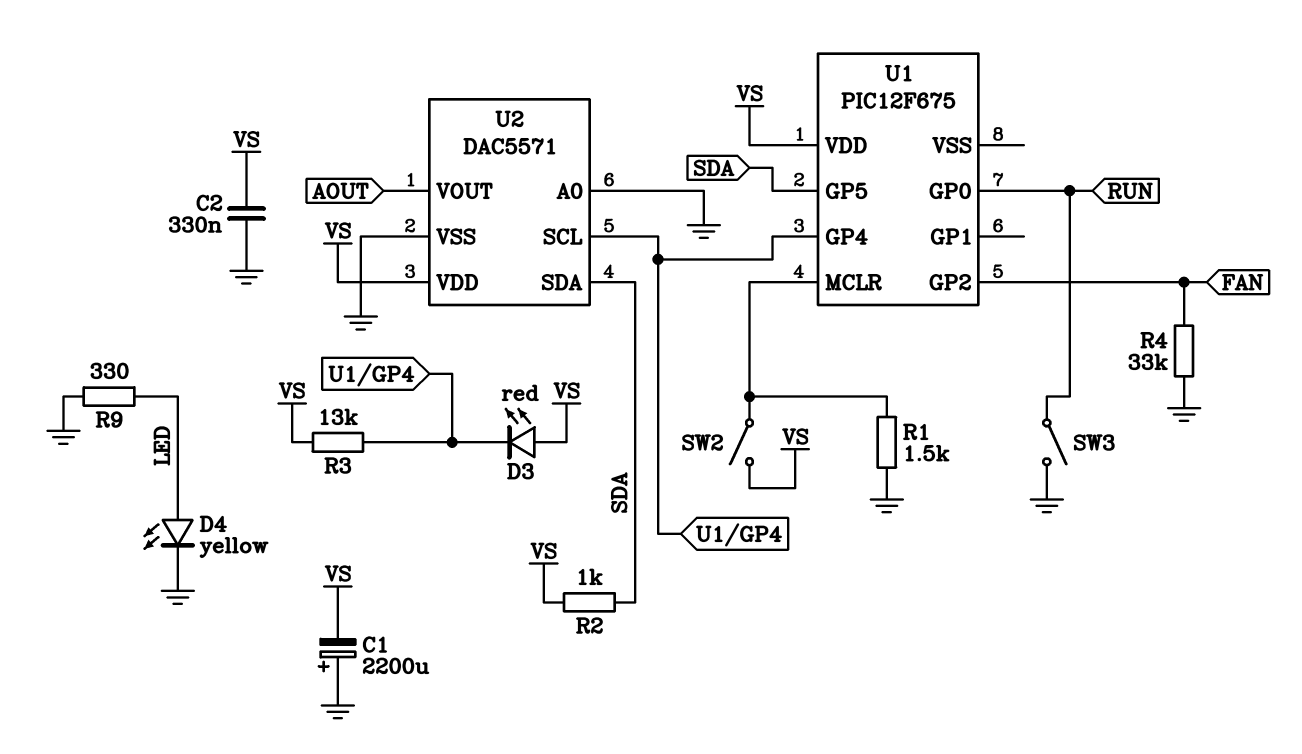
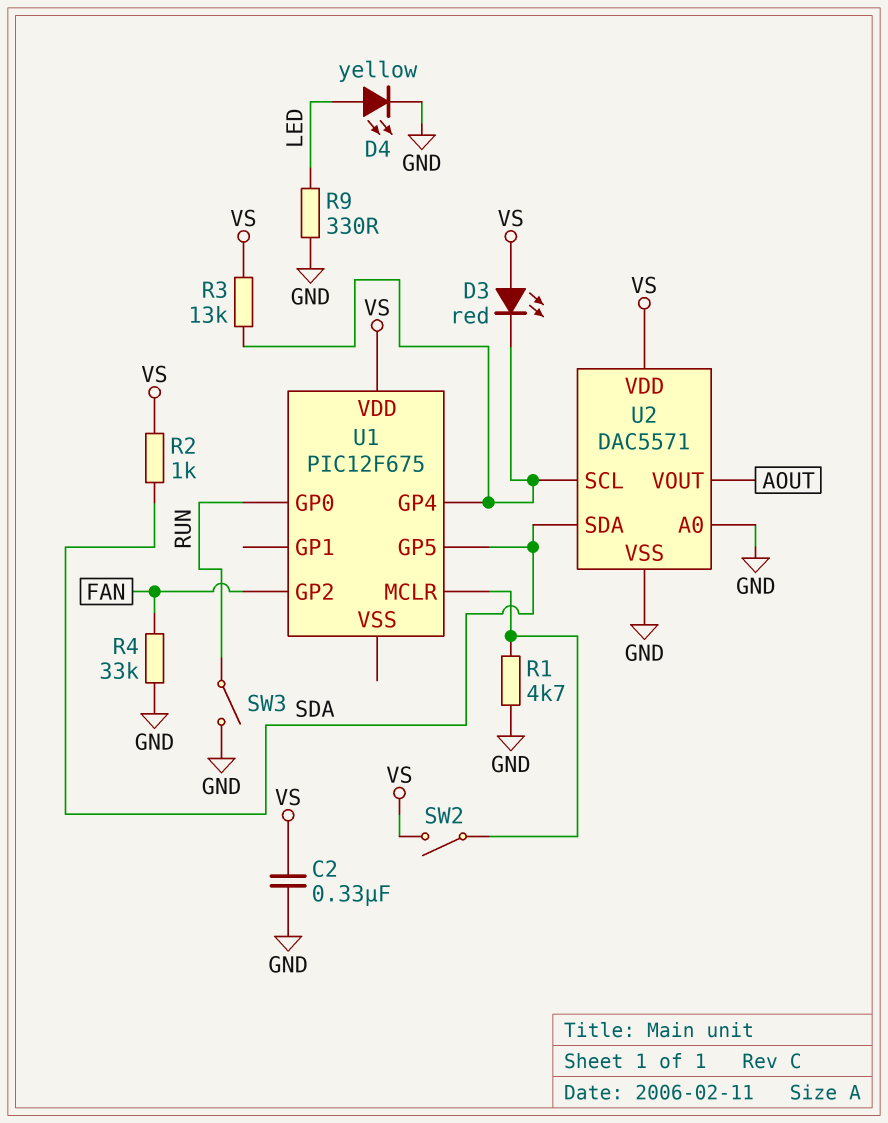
C1: 2200uF (plus GND, minus VS) -> none
R1: 1.5k (GND, U1/MCLR) -> 4.7k (GND, U1/MCLR)

